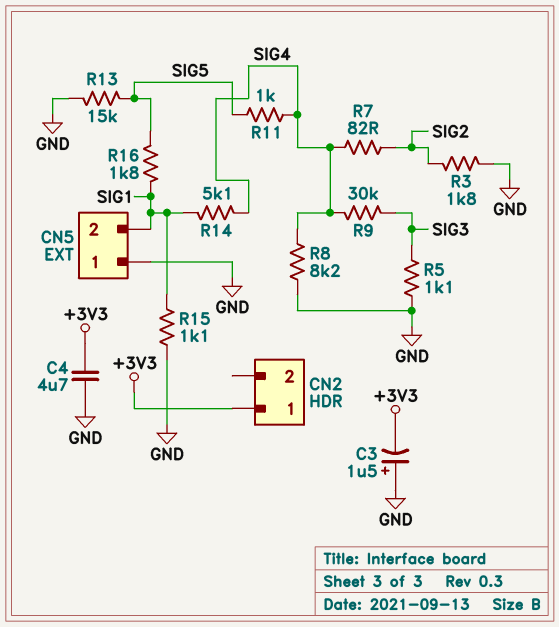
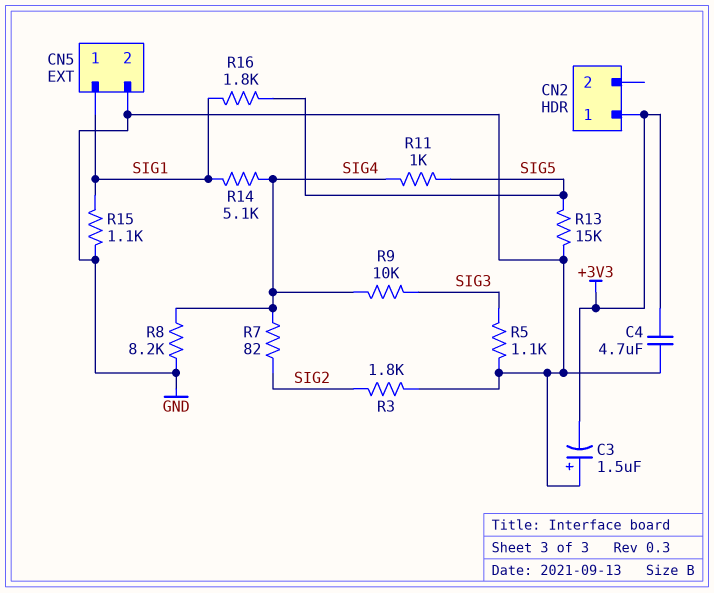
CN5 pin 1: GND -> SIG1
CN5 pin 2: SIG1 -> GND
R9: 30k (SIG3, SIG4) -> 10k (SIG3, SIG4)

